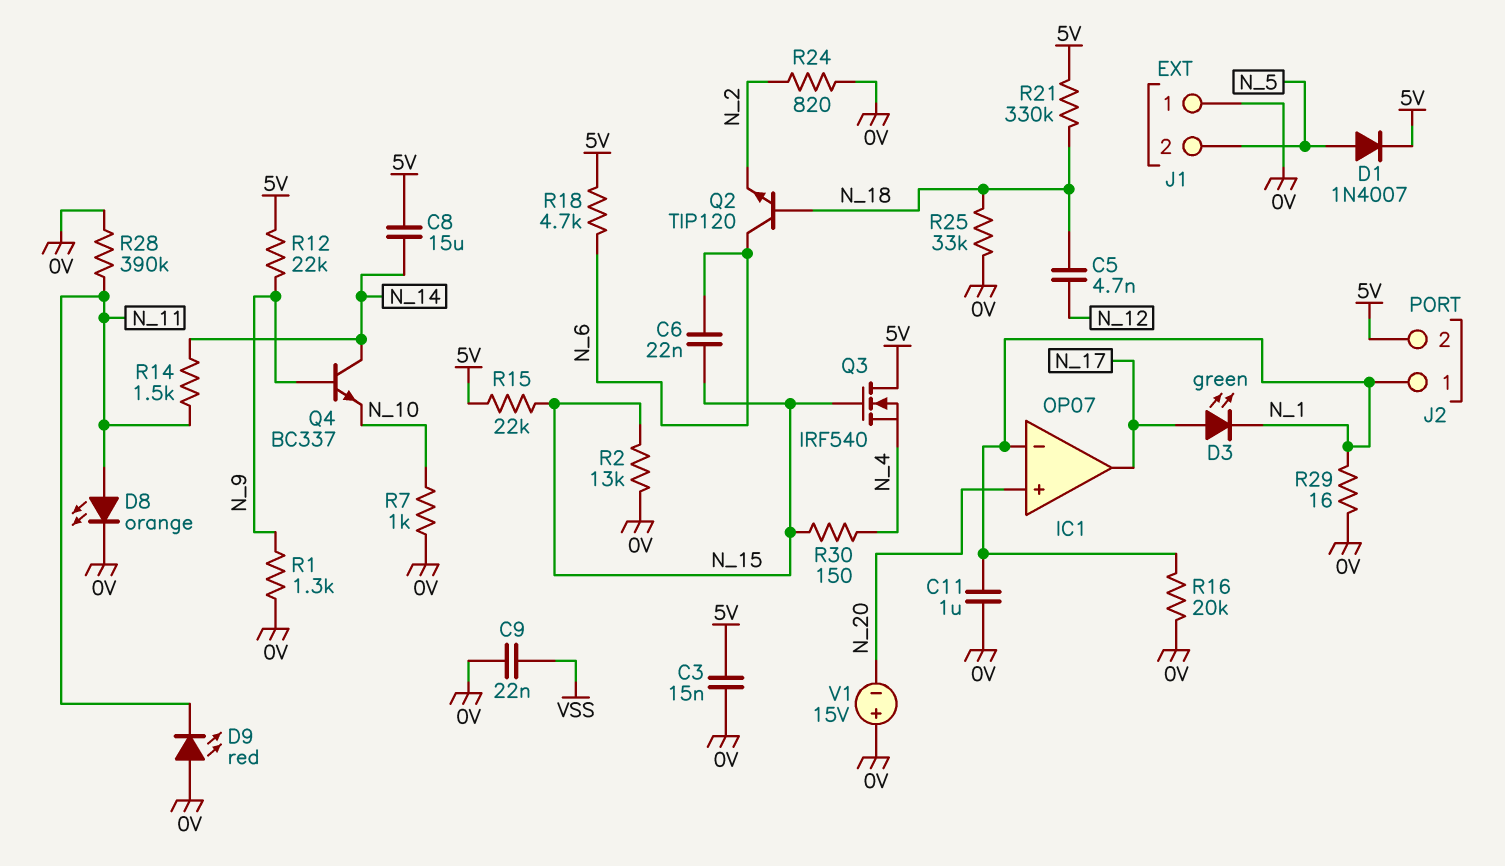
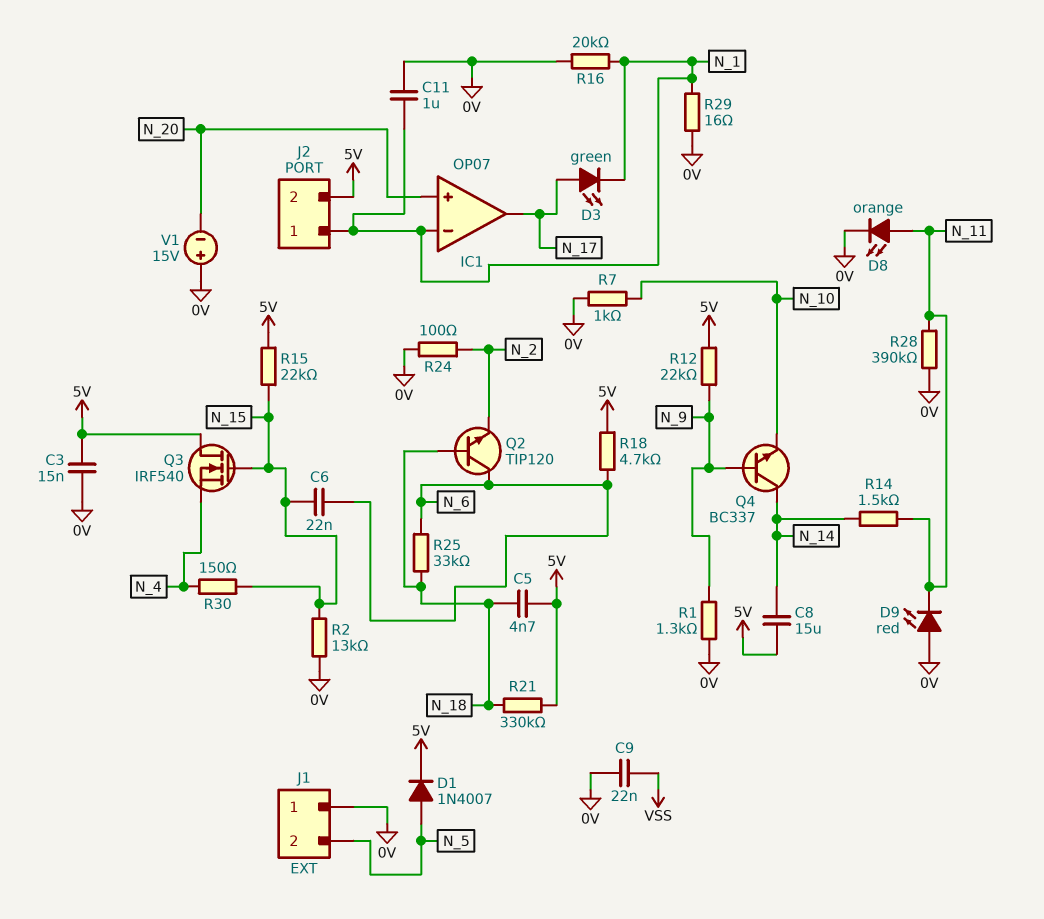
C5: 4.7nF (N_12, N_18) -> 4.7nF (5V, N_18)
R24: 820 (0V, N_2) -> 100 (0V, N_2)
R25: 33k (0V, N_18) -> 33k (N_6, N_18)

